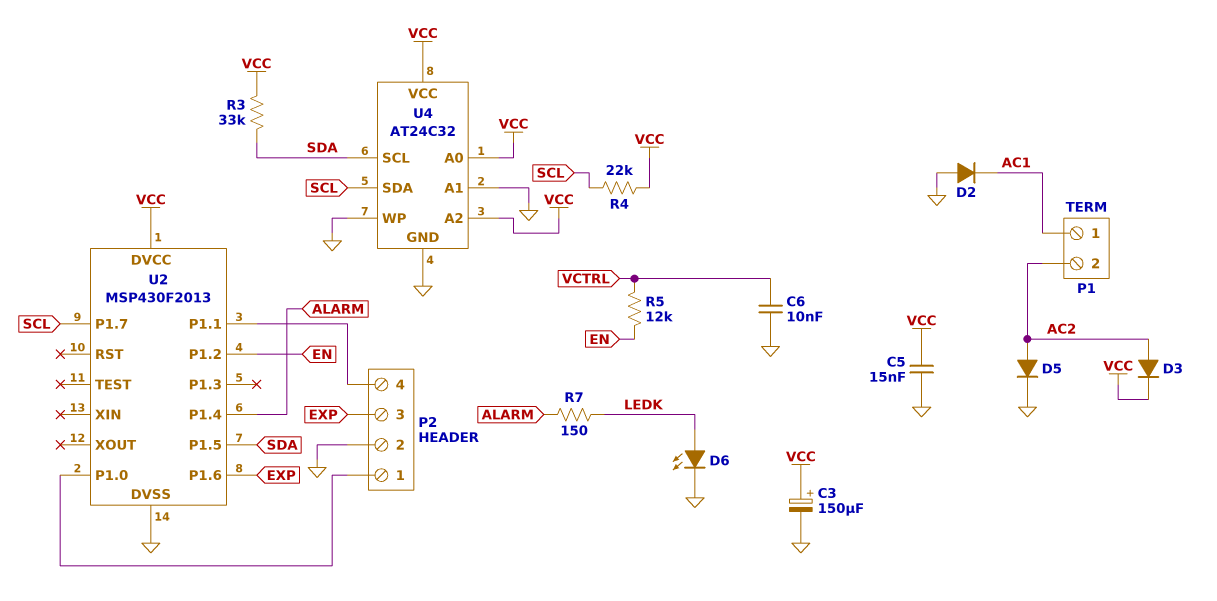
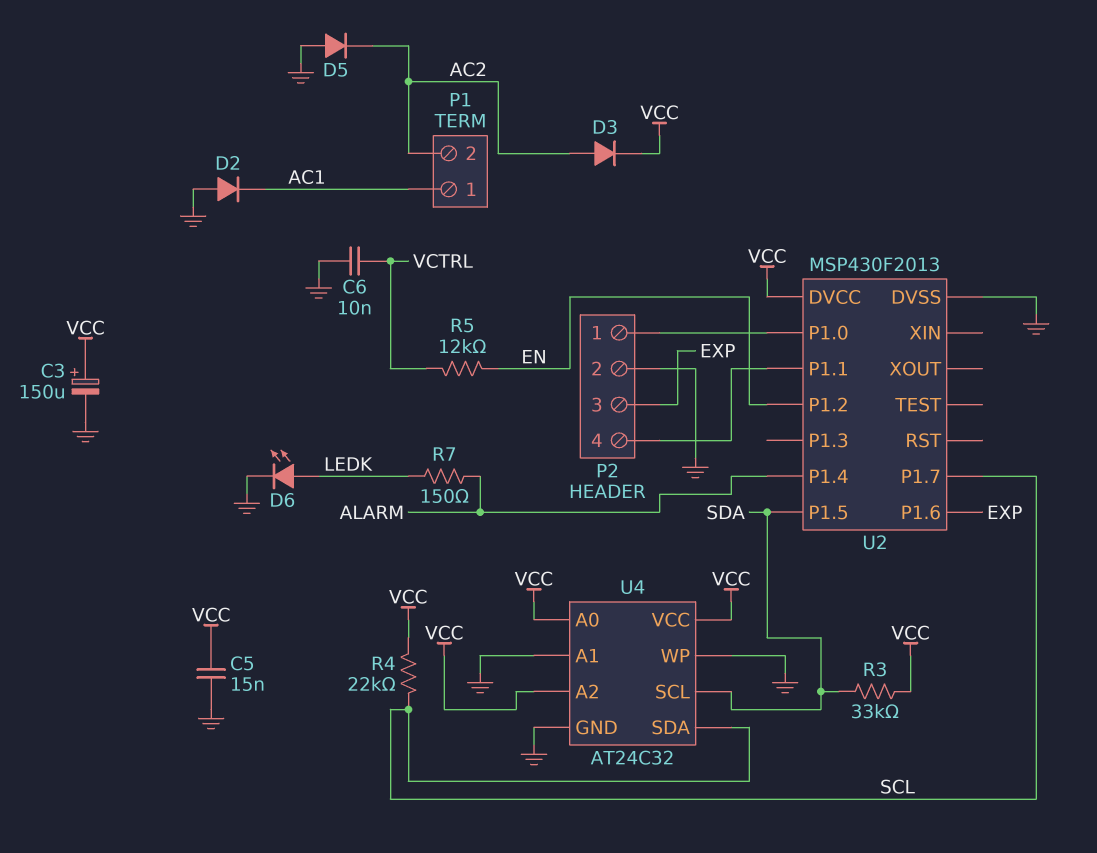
D5: diode (A AC2, K GND) -> diode (A GND, K AC2)

